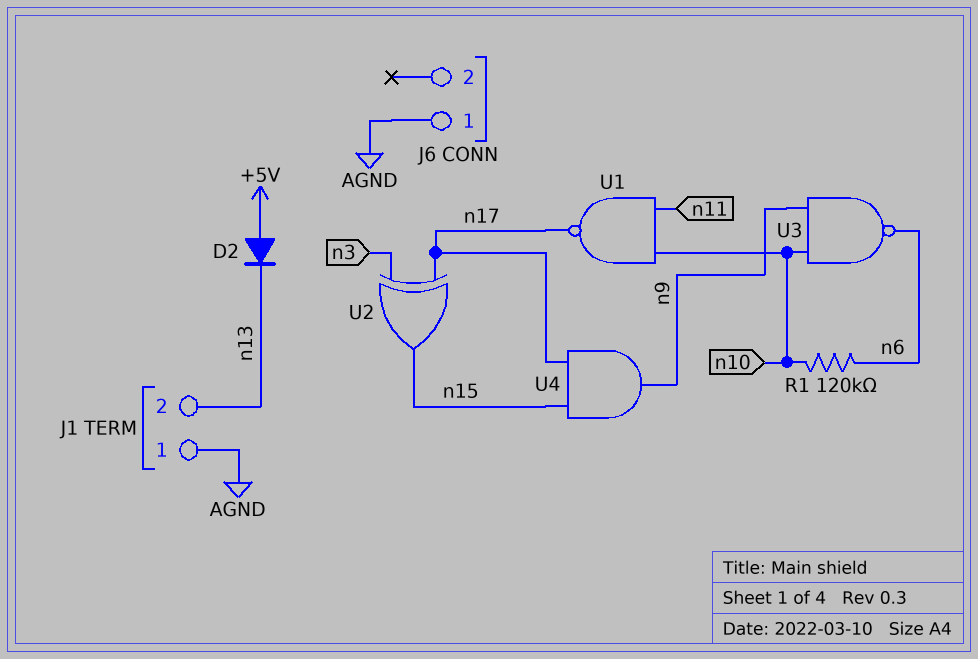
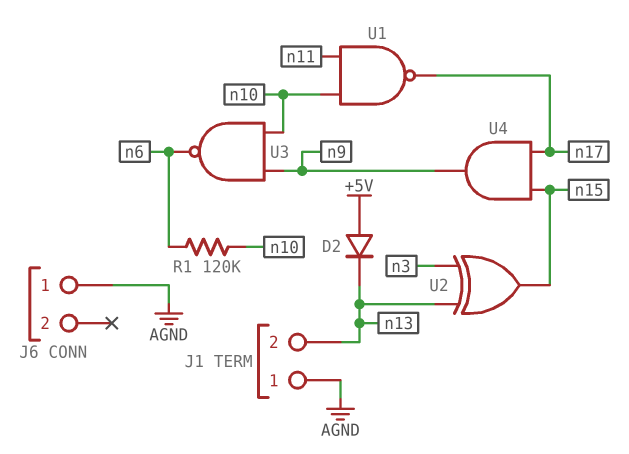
U2: XOR (in n3, in n17, out n15) -> XOR (in n3, in n13, out n15)

